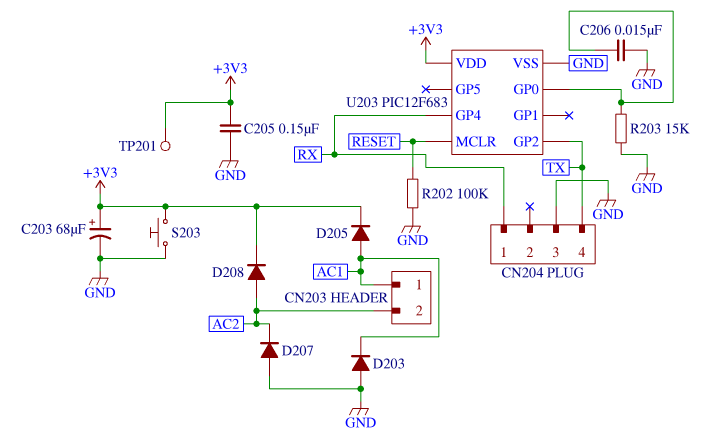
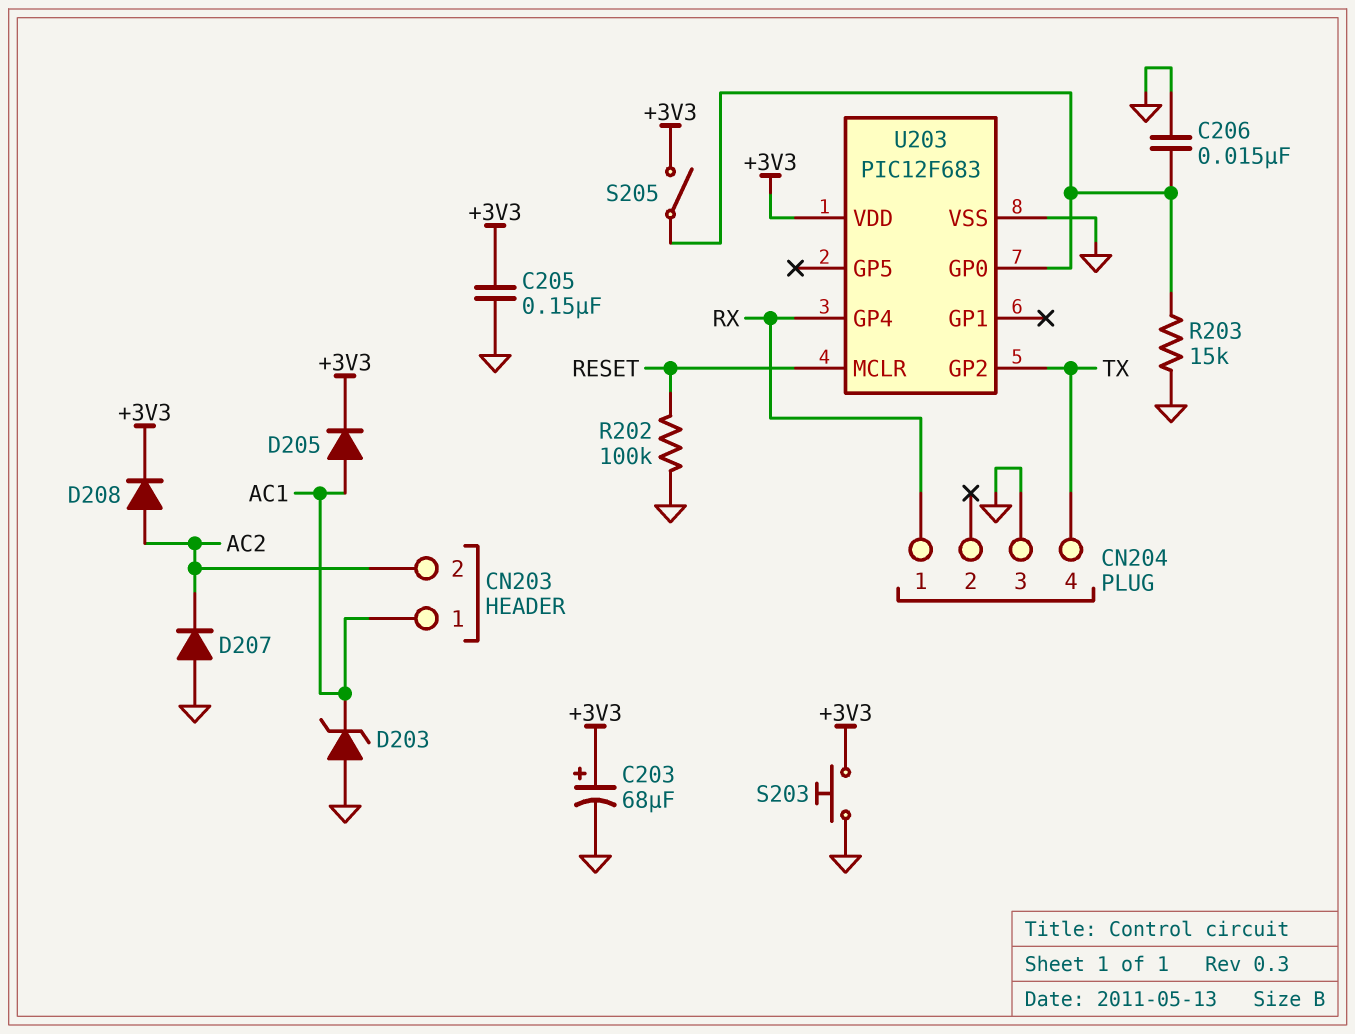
D203: diode (A GND, K AC1) -> zener (A GND, K AC1)
S205: none -> switch (+3V3, U203/GP0)
TP201: test point (+3V3) -> none

